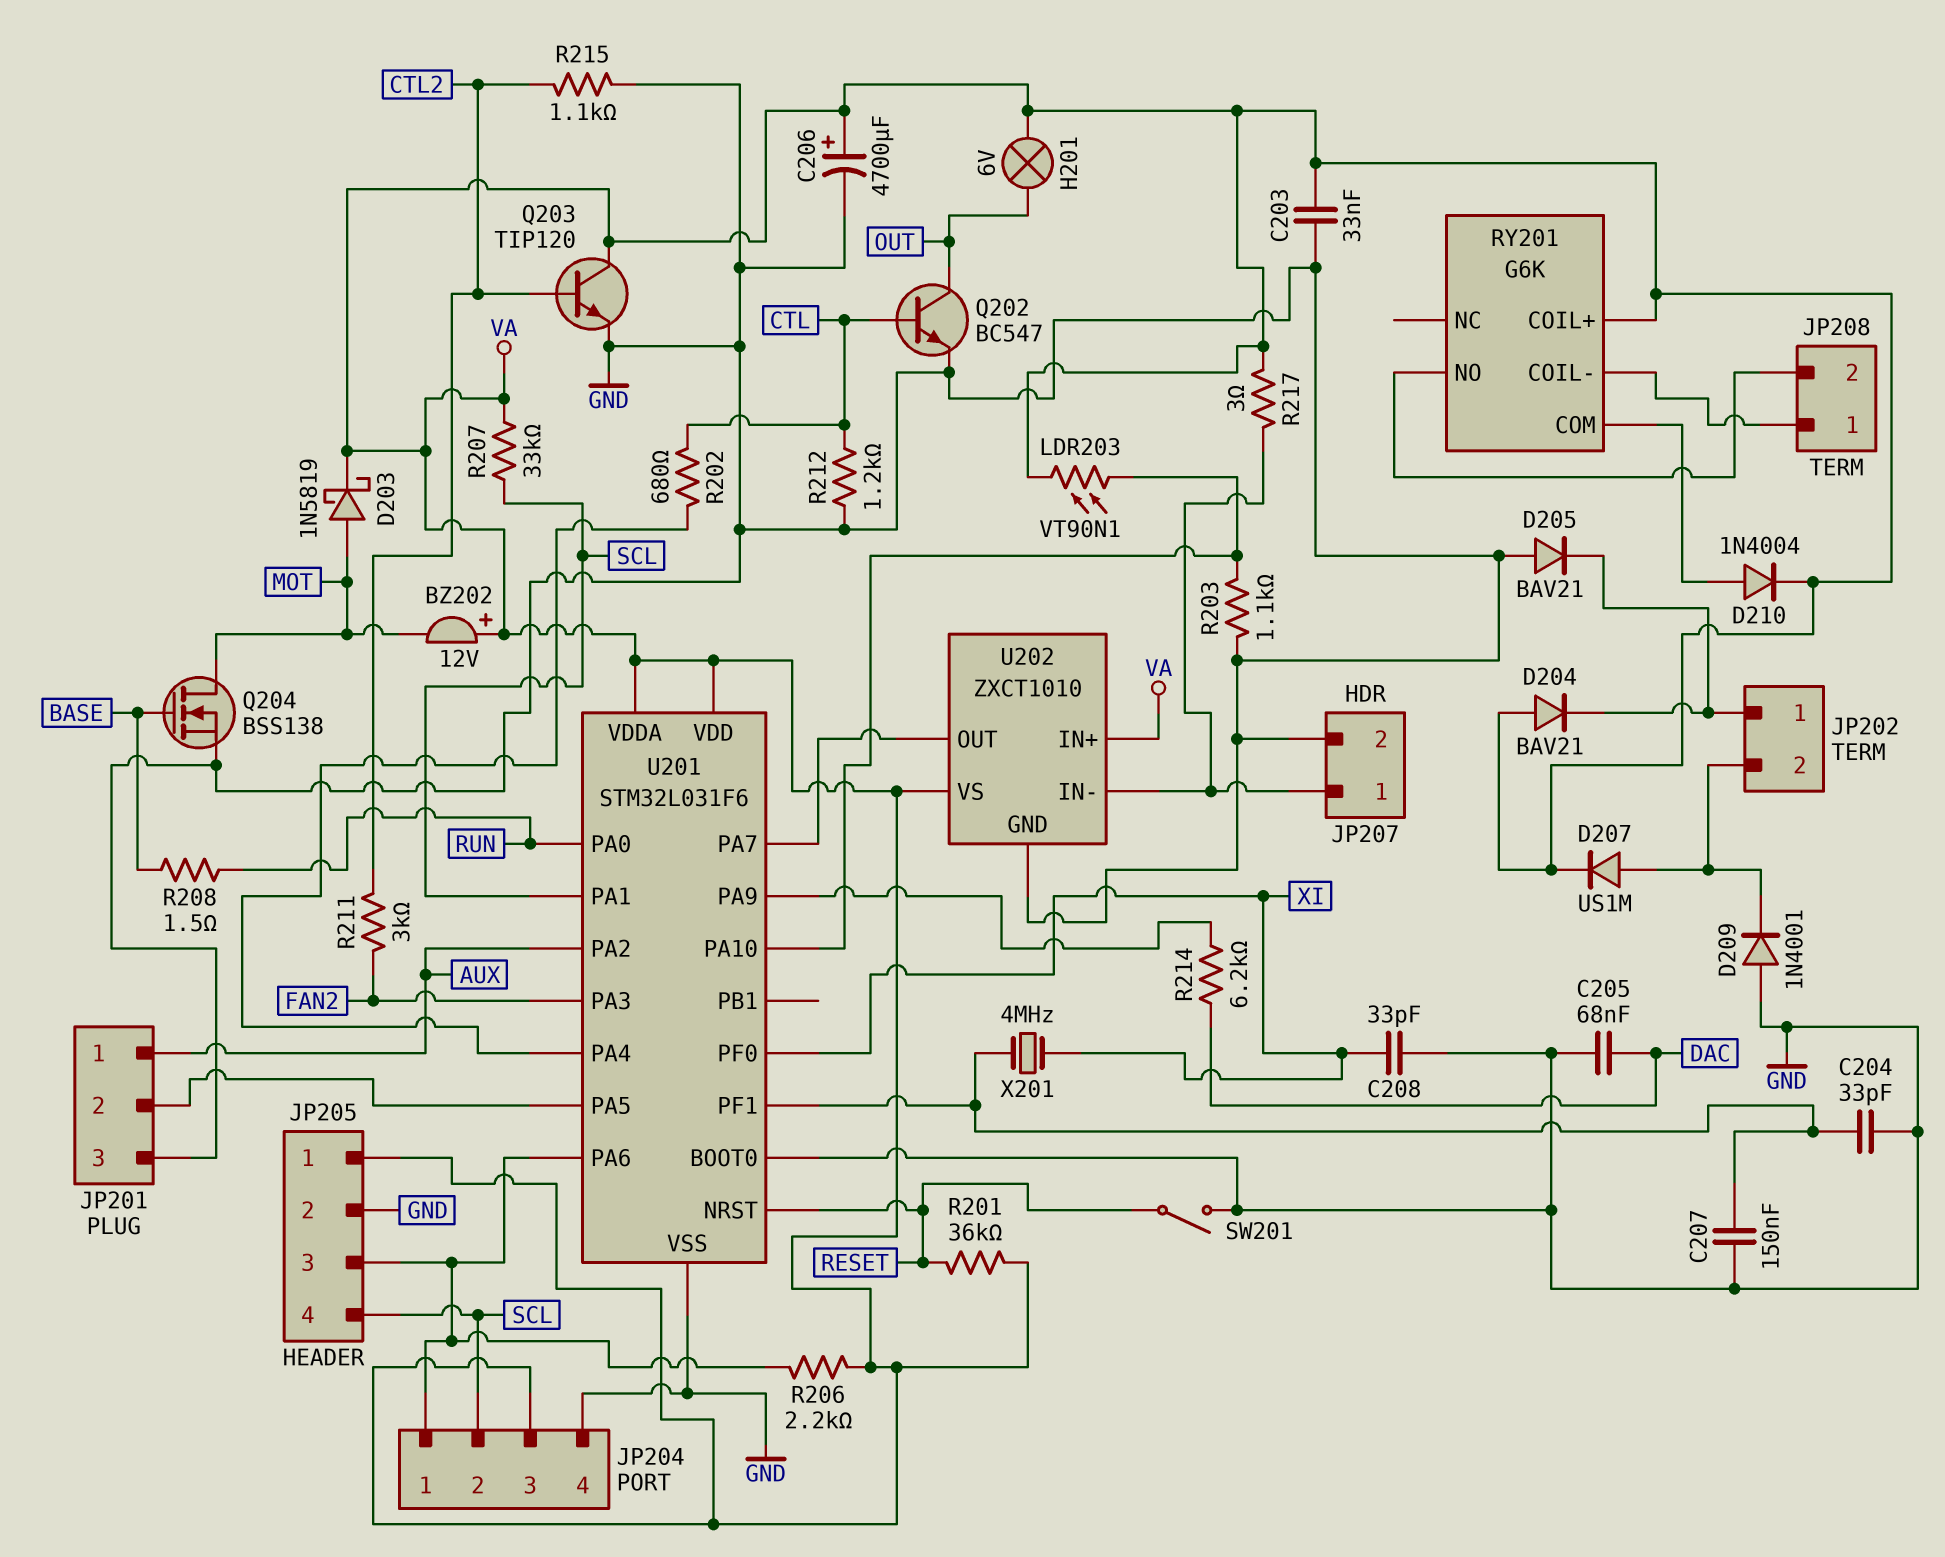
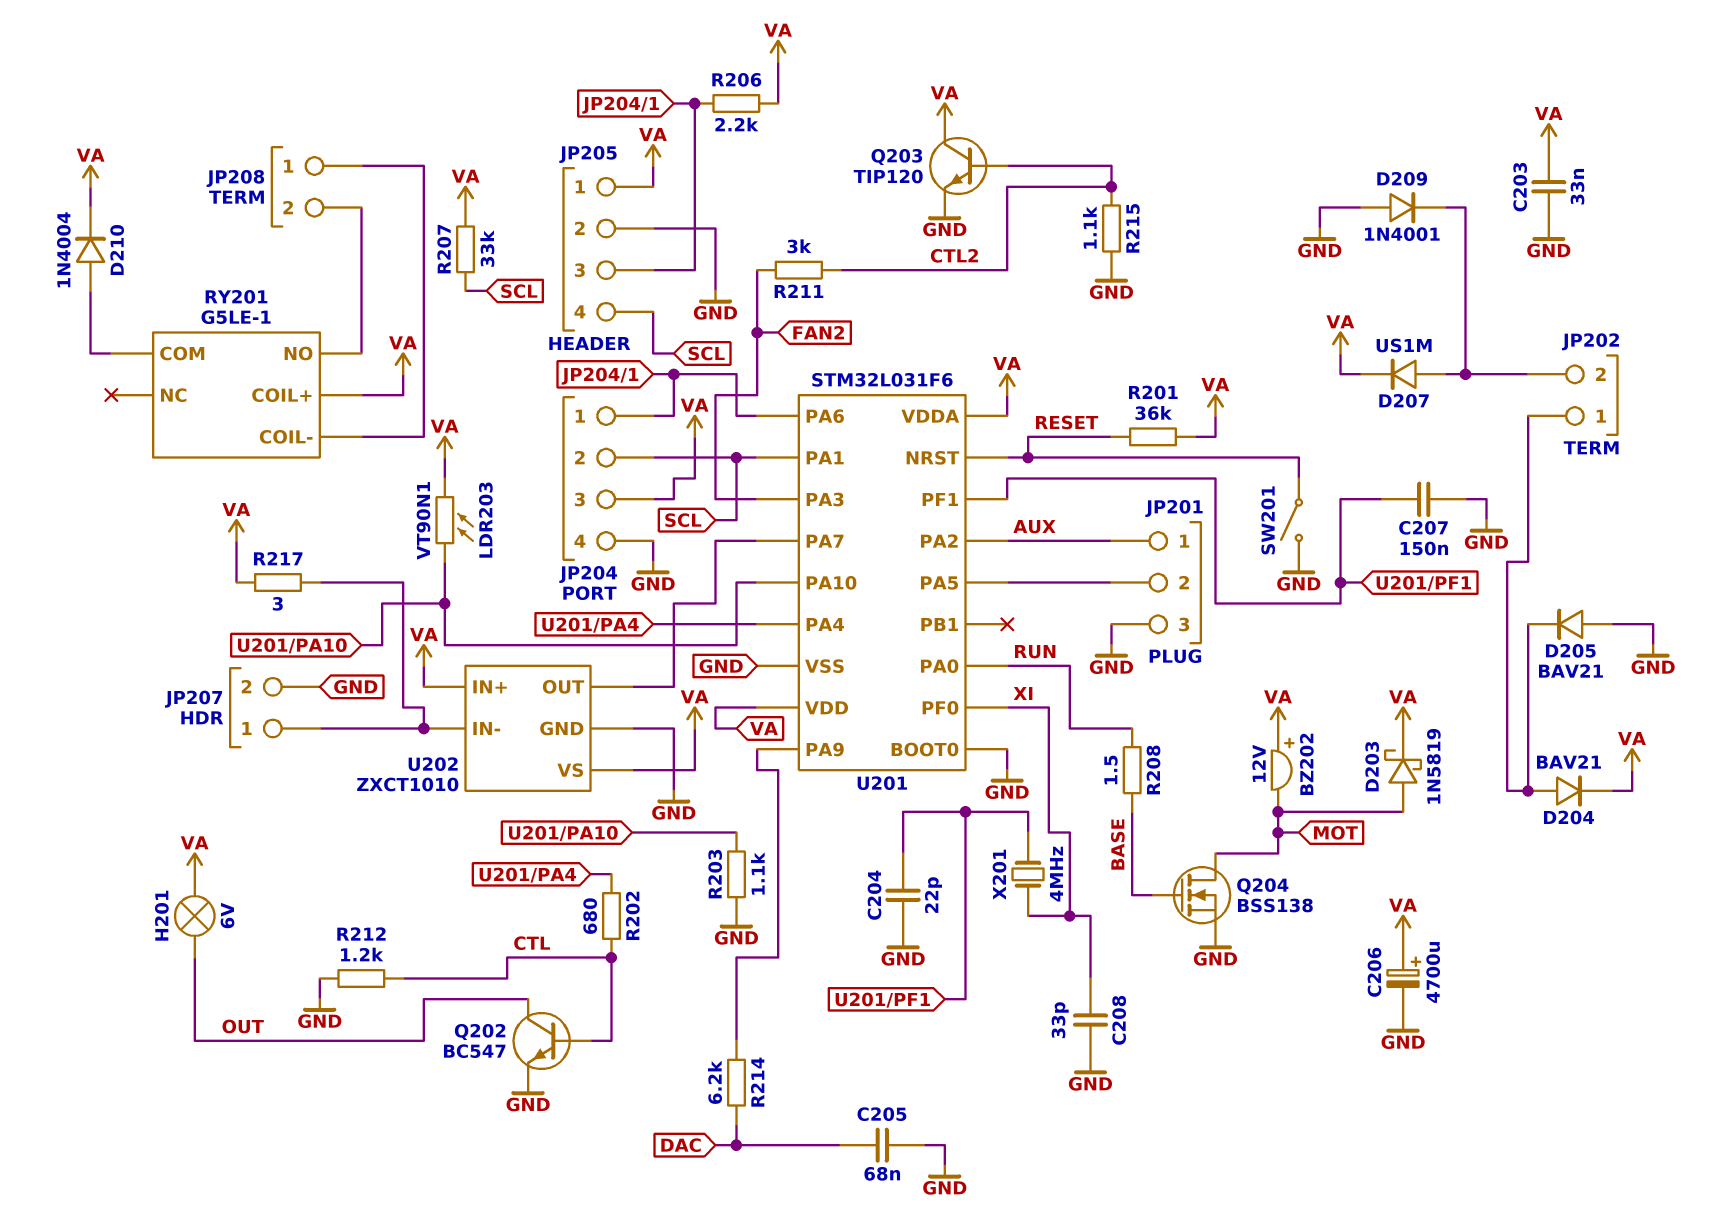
C204: 33pF (GND, U201/PF1) -> 22pF (GND, U201/PF1)
D204: diode BAV21 (A VA, K JP202/1) -> diode BAV21 (A JP202/1, K VA)
RY201: G6K -> G5LE-1

